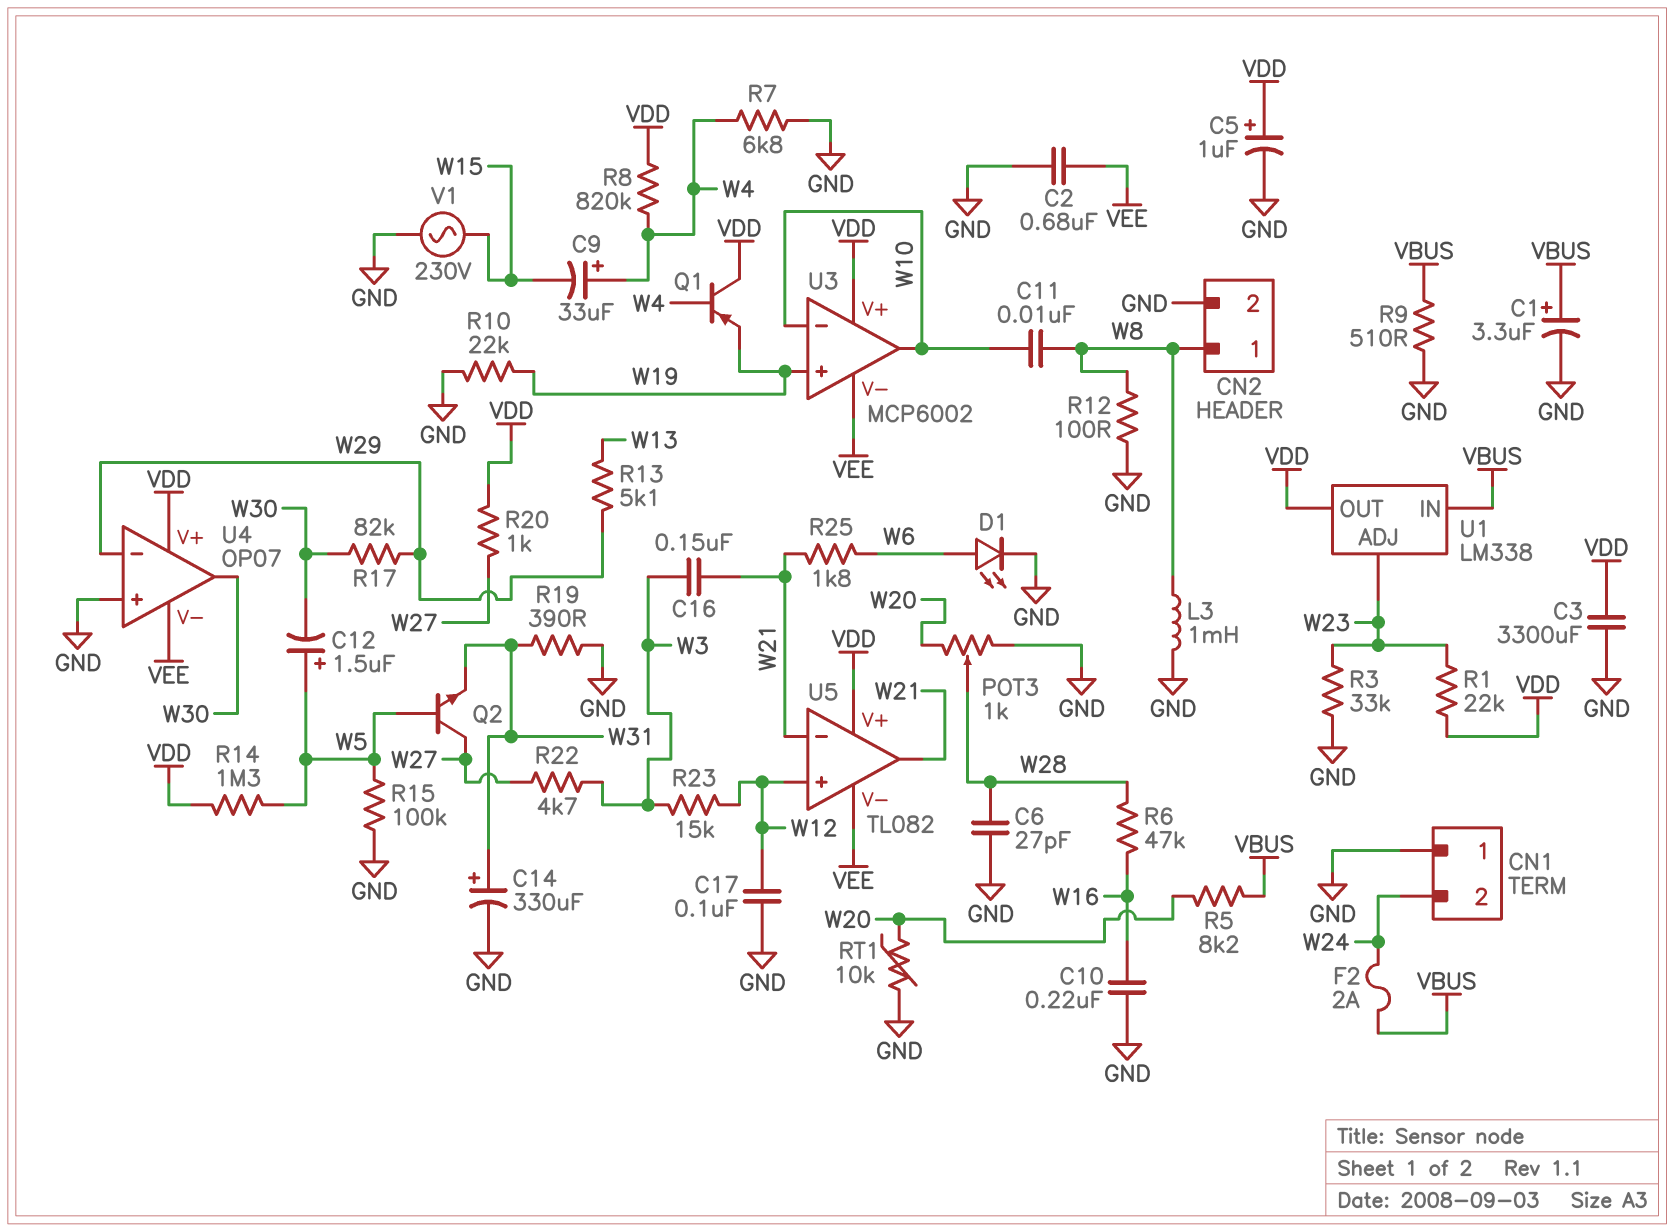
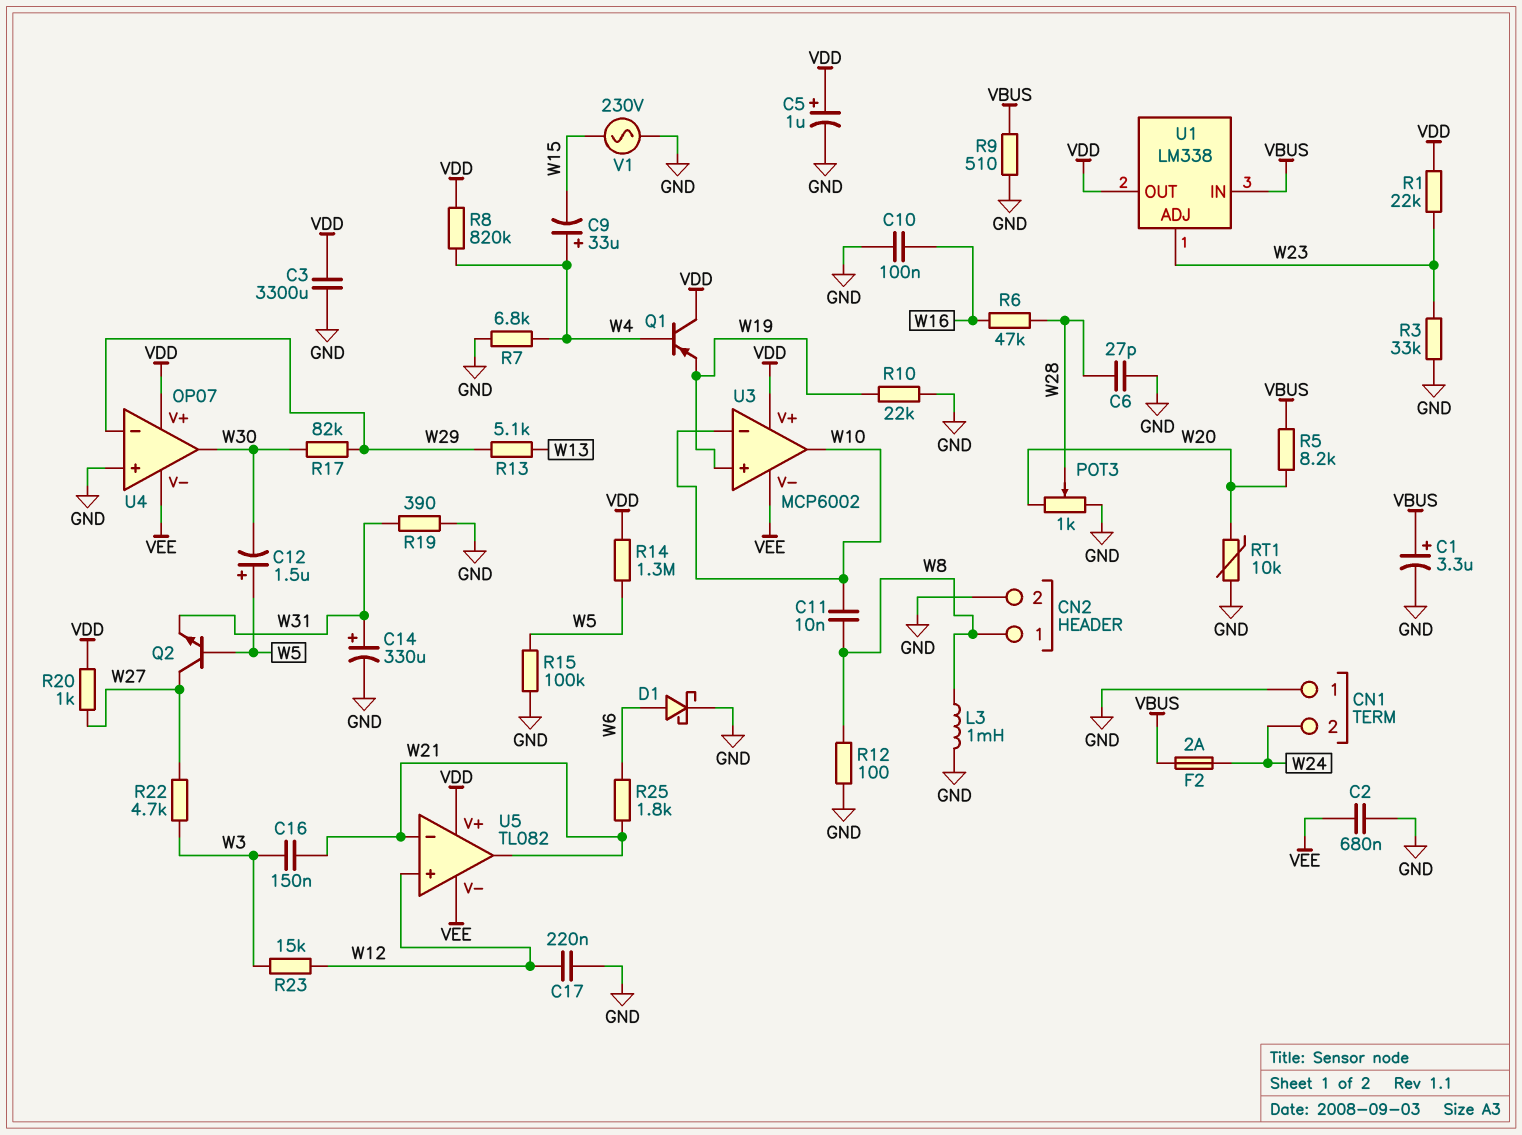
C10: 220nF (GND, W16) -> 100nF (GND, W16)
C17: 100nF (GND, W12) -> 220nF (GND, W12)
D1: LED (A W6, K GND) -> schottky (A W6, K GND)

